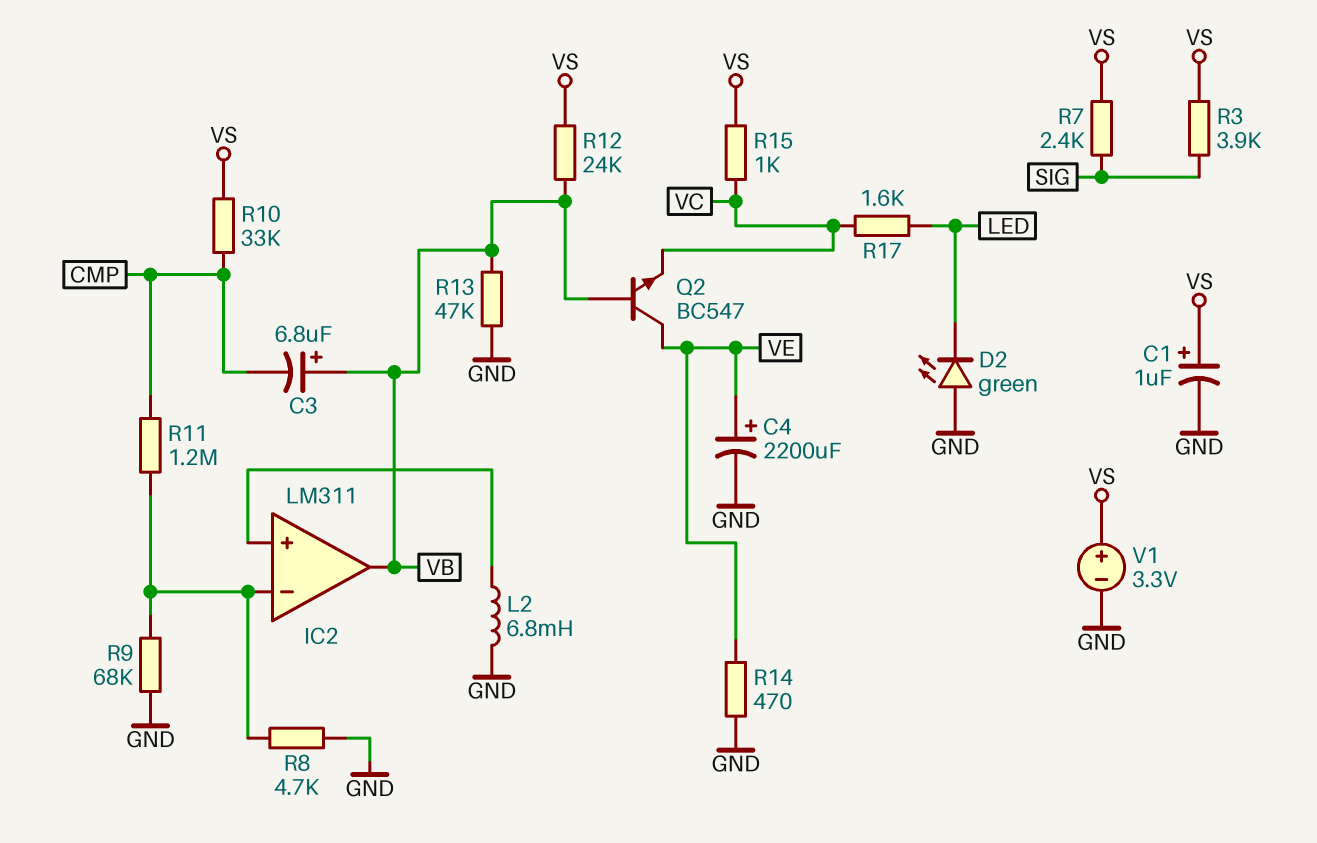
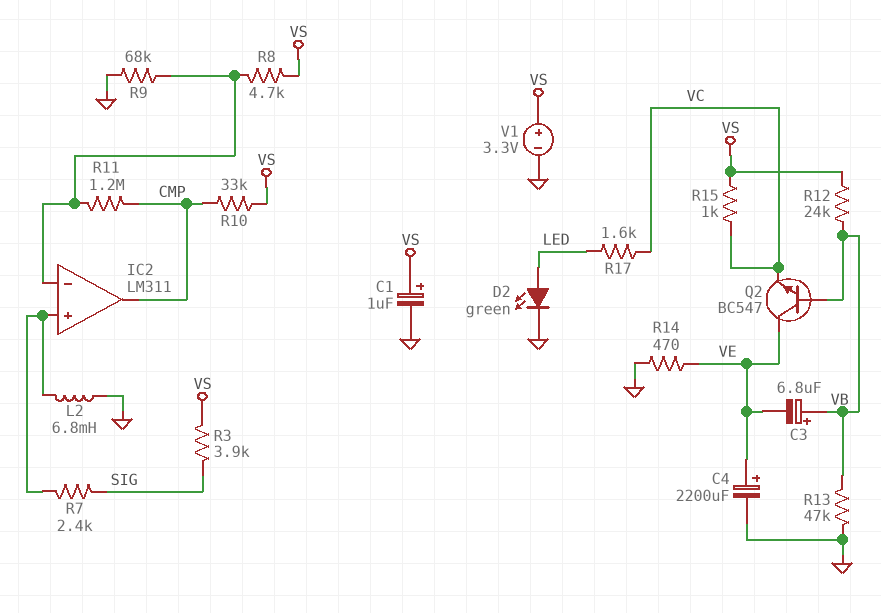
C3: 6.8uF (plus VB, minus CMP) -> 6.8uF (plus VB, minus VE)
D2: LED green (A GND, K LED) -> LED green (A LED, K GND)
IC2 pin out: VB -> CMP
R7: 2.4k (SIG, VS) -> 2.4k (IC2/in+, SIG)
R8: 4.7k (GND, IC2/in-) -> 4.7k (IC2/in-, VS)

